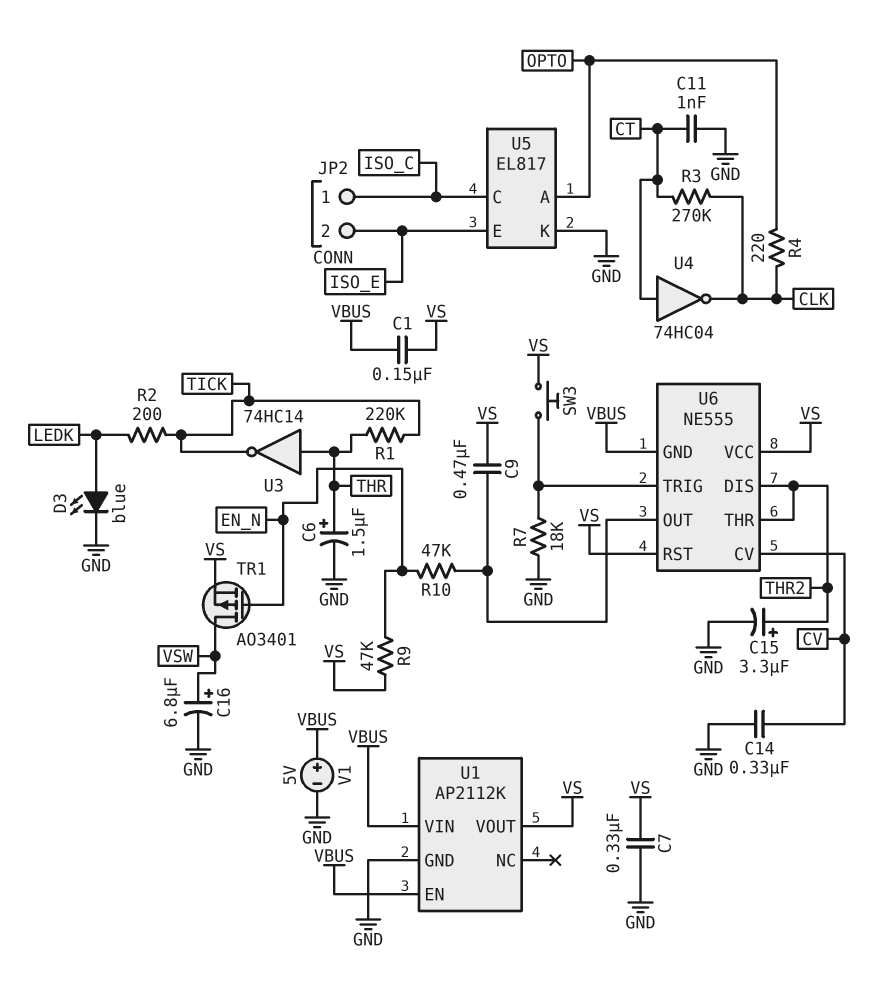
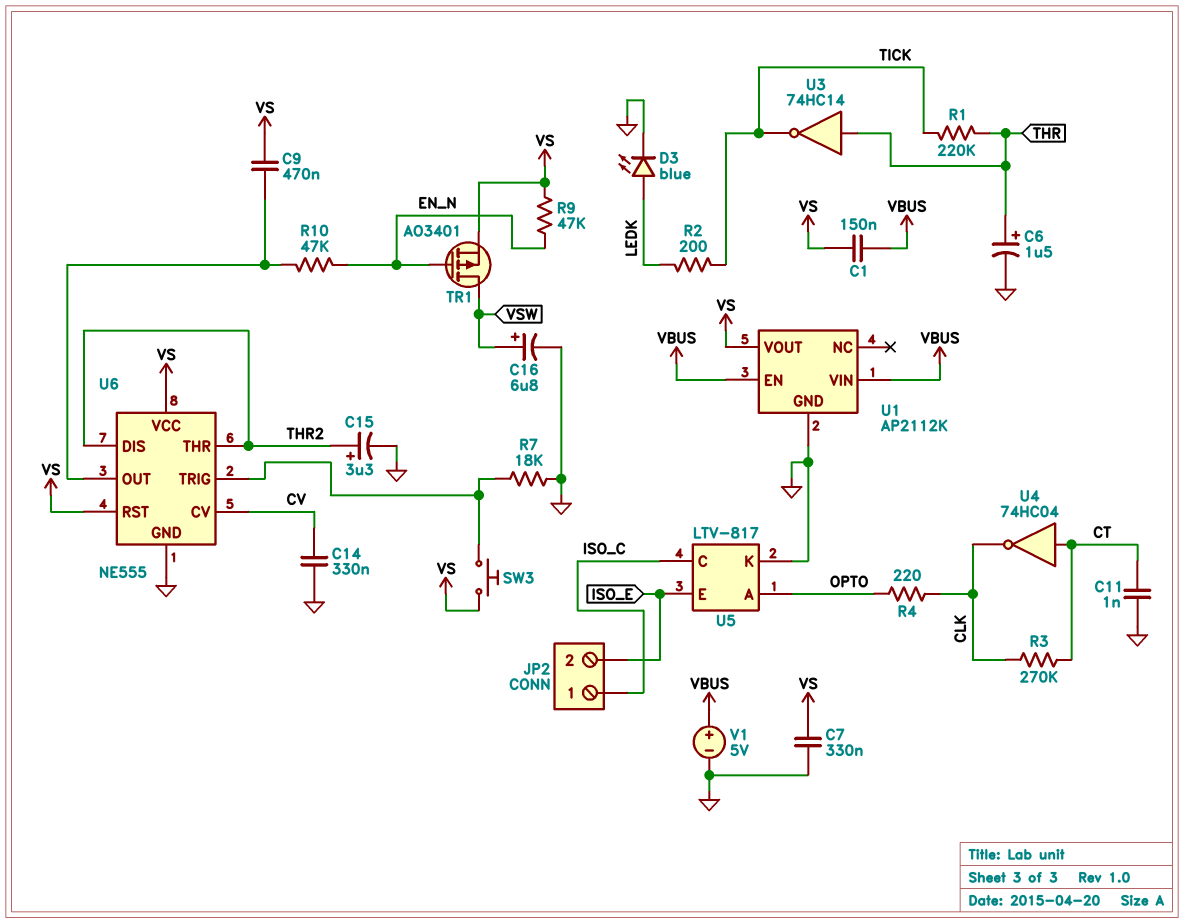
U5: EL817 -> LTV-817
U6 pin GND: VBUS -> GND

